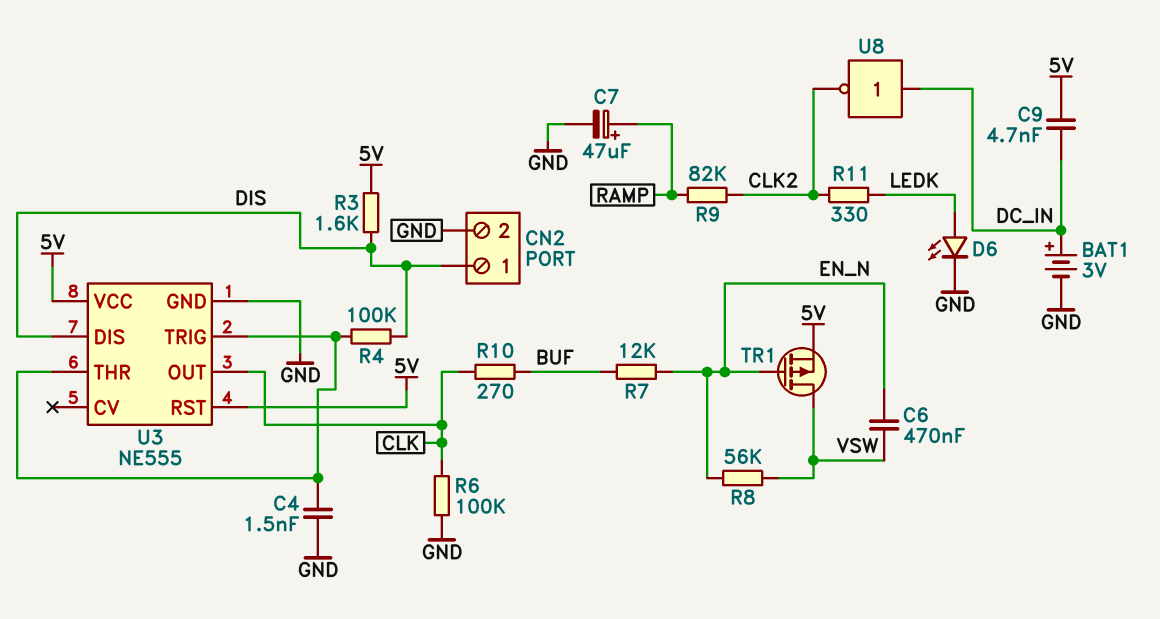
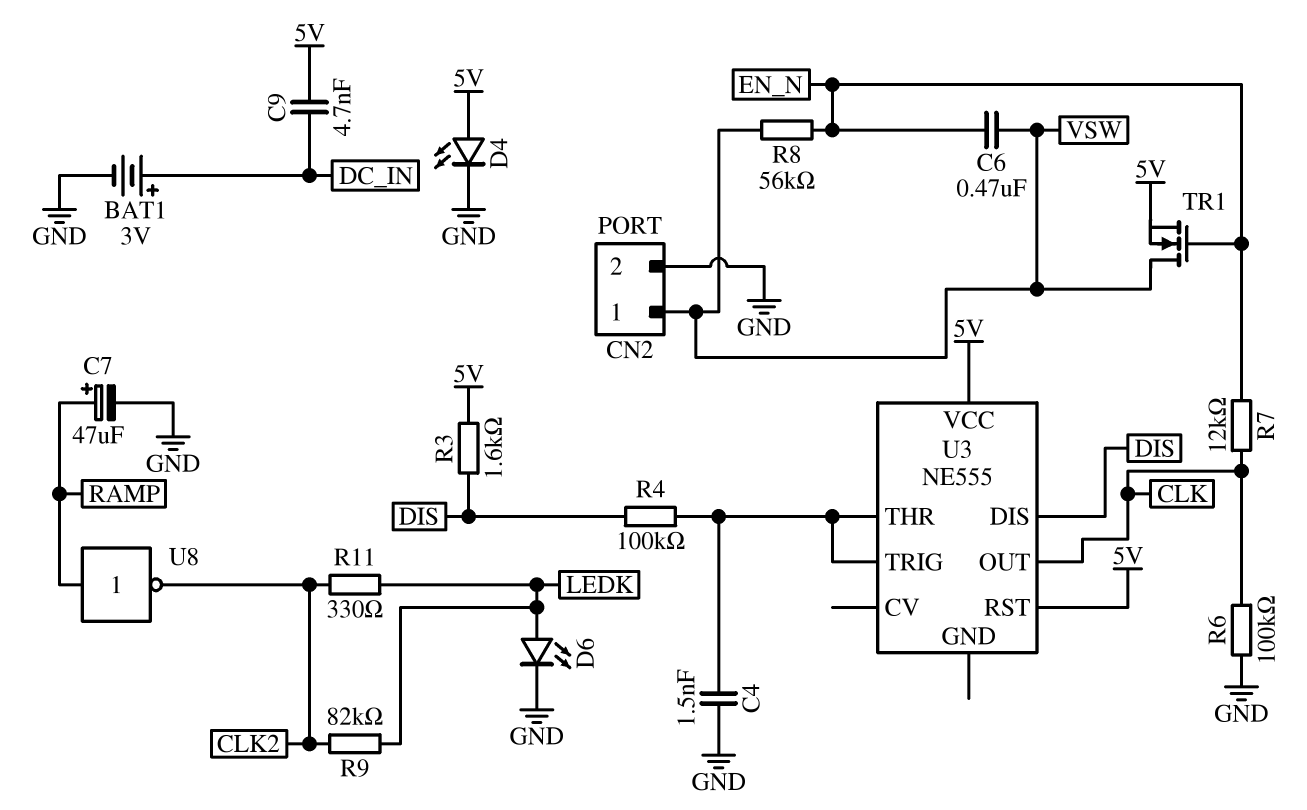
CN2 pin 1: DIS -> VSW
D4: none -> LED (A 5V, K GND)
R7: 12k (BUF, EN_N) -> 12k (CLK, EN_N)
R9: 82k (CLK2, RAMP) -> 82k (CLK2, LEDK)
R10: 270 (BUF, CLK) -> none
TR1: PMOS (G EN_N, D VSW, S 5V) -> NMOS (G EN_N, D VSW, S 5V)
U3 pin GND: GND -> none
U8: NOT (in DC_IN, out CLK2) -> NOT (in RAMP, out CLK2)

